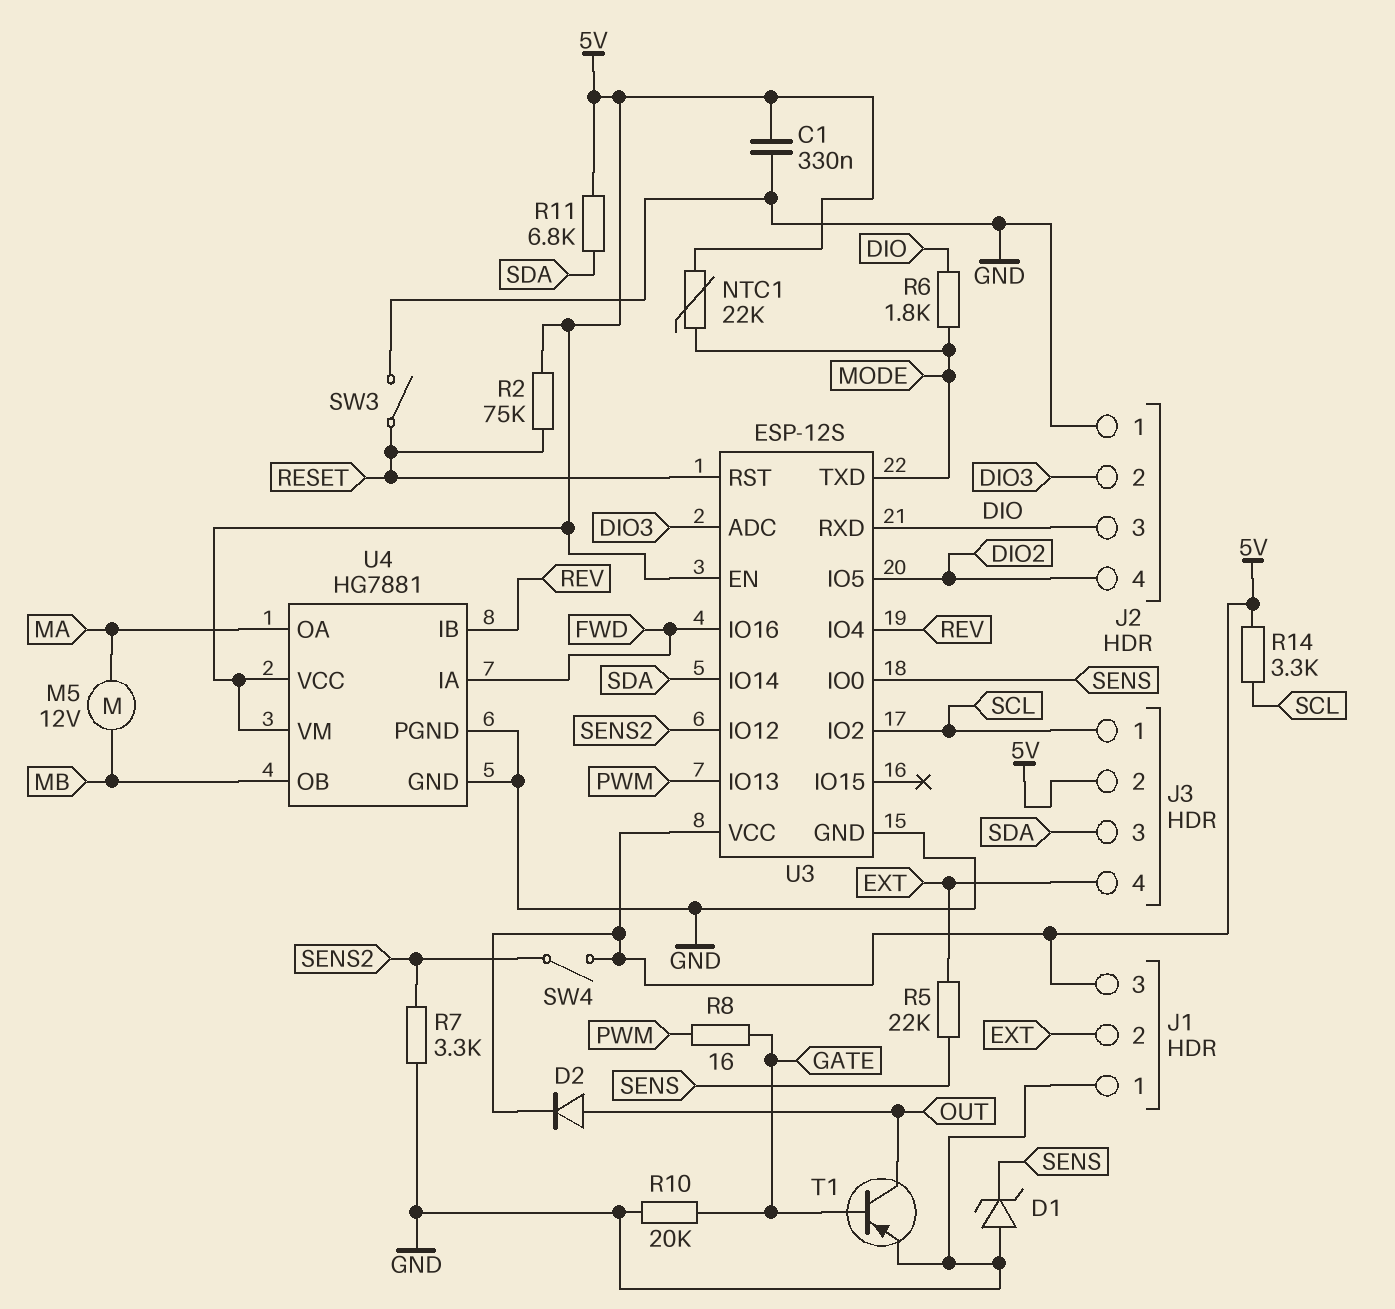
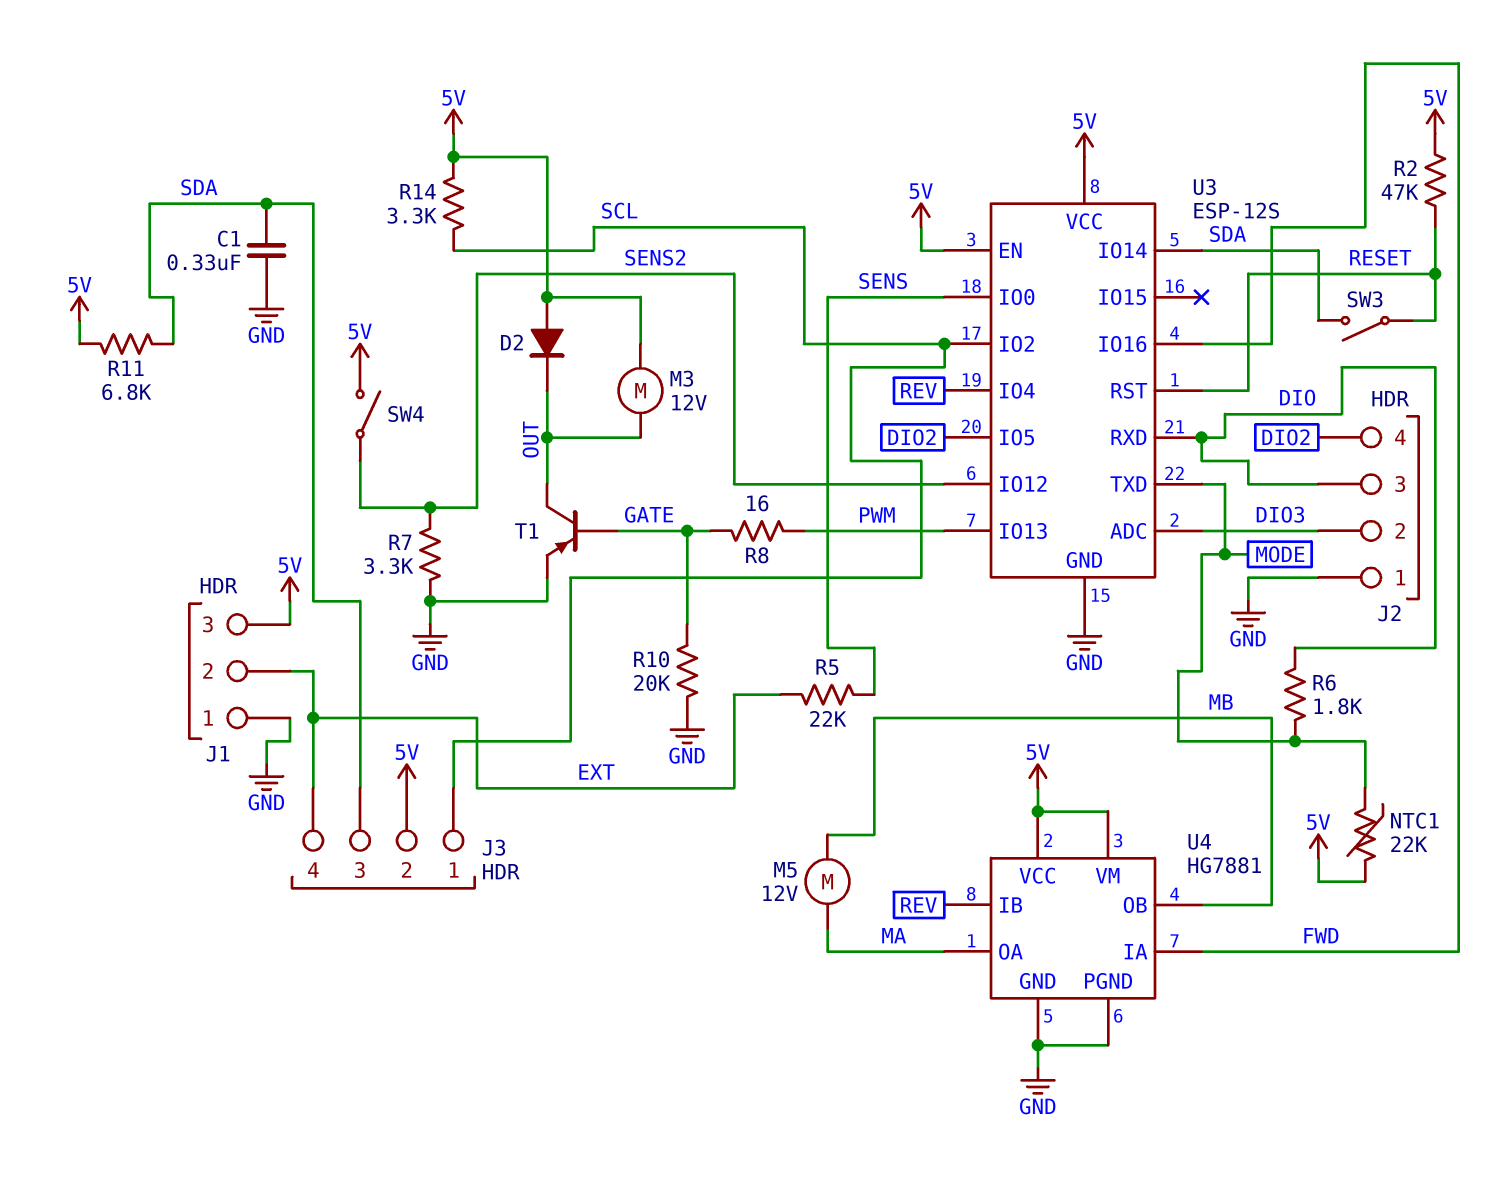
C1: 330nF (5V, GND) -> 330nF (GND, SDA)
D1: zener (A GND, K SENS) -> none
D2: diode (A OUT, K 5V) -> diode (A 5V, K OUT)
M3: none -> motor 12V (5V, OUT)
R2: 75k (5V, RESET) -> 47k (5V, RESET)
SW3: switch (GND, RESET) -> switch (RESET, SDA)

